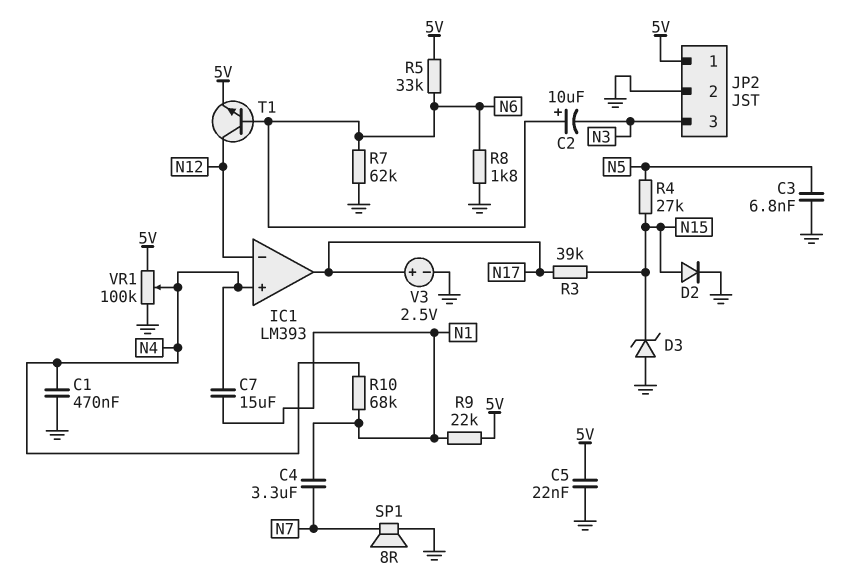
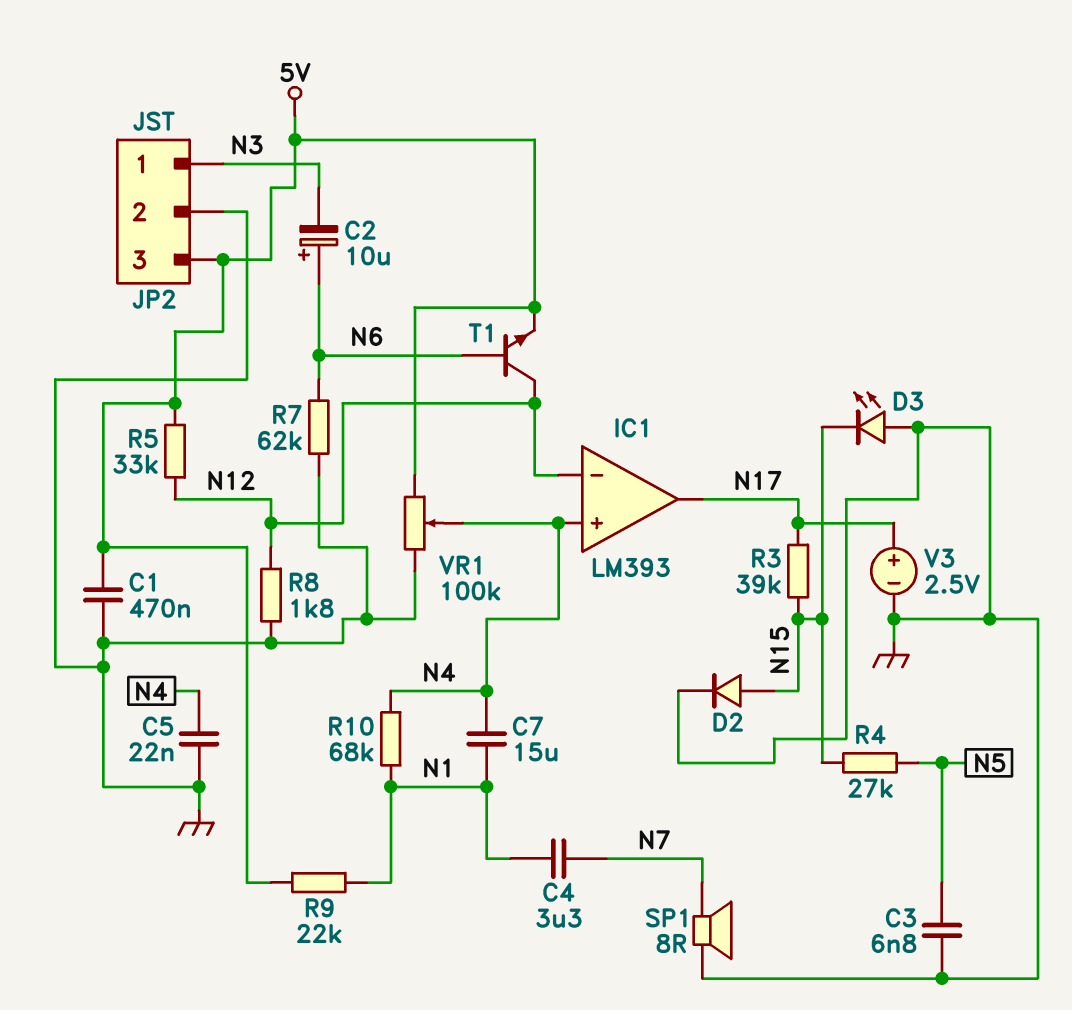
C1: 470nF (GND, N4) -> 470nF (5V, GND)
C5: 22nF (5V, GND) -> 22nF (GND, N4)
D3: zener (A GND, K N15) -> LED (A GND, K N15)
JP2 pin 1: 5V -> N3
JP2 pin 3: N3 -> 5V
R5: 33k (5V, N6) -> 33k (5V, N12)
R8: 1.8k (GND, N6) -> 1.8k (GND, N12)

